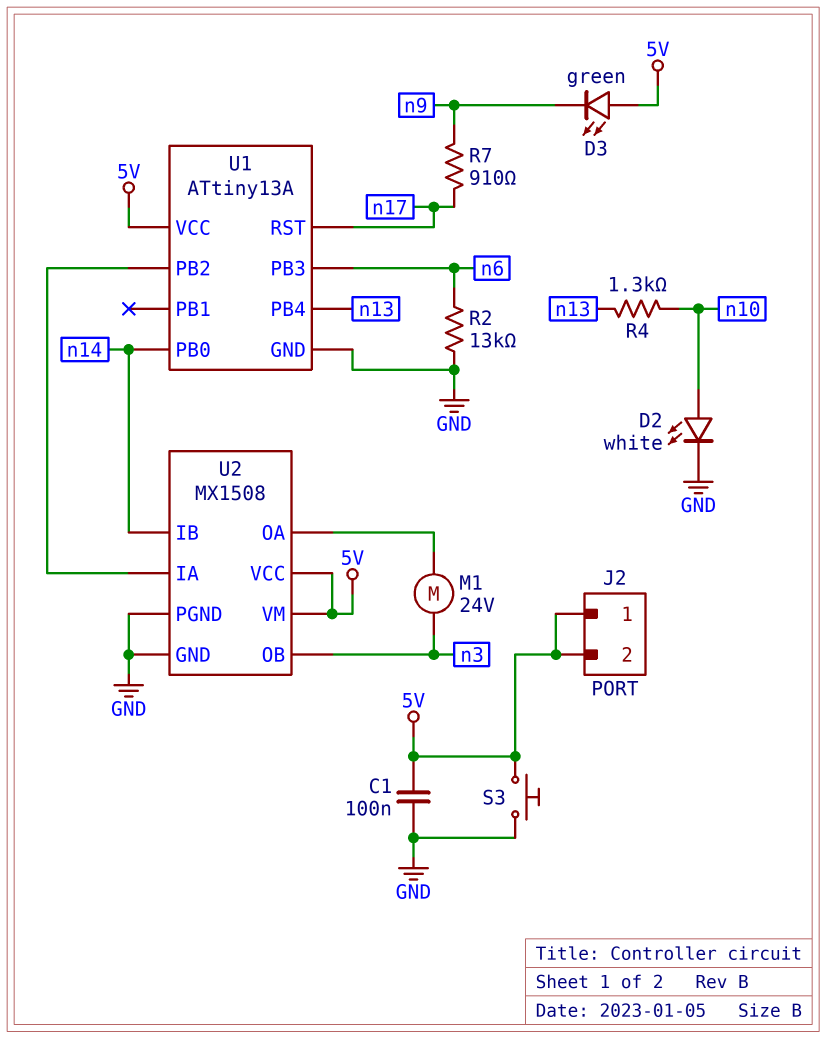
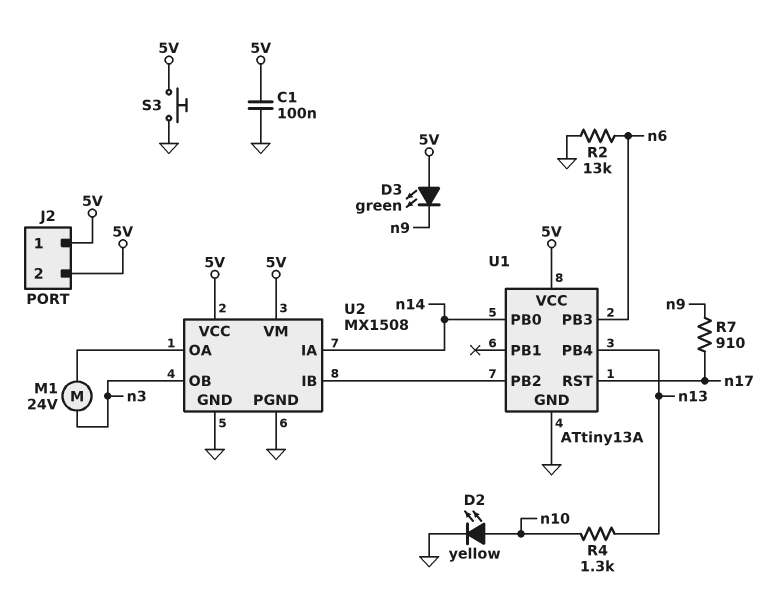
D2: LED white (A n10, K GND) -> LED yellow (A n10, K GND)
U2 pin IA: U1/PB2 -> n14
U2 pin IB: n14 -> U1/PB2

